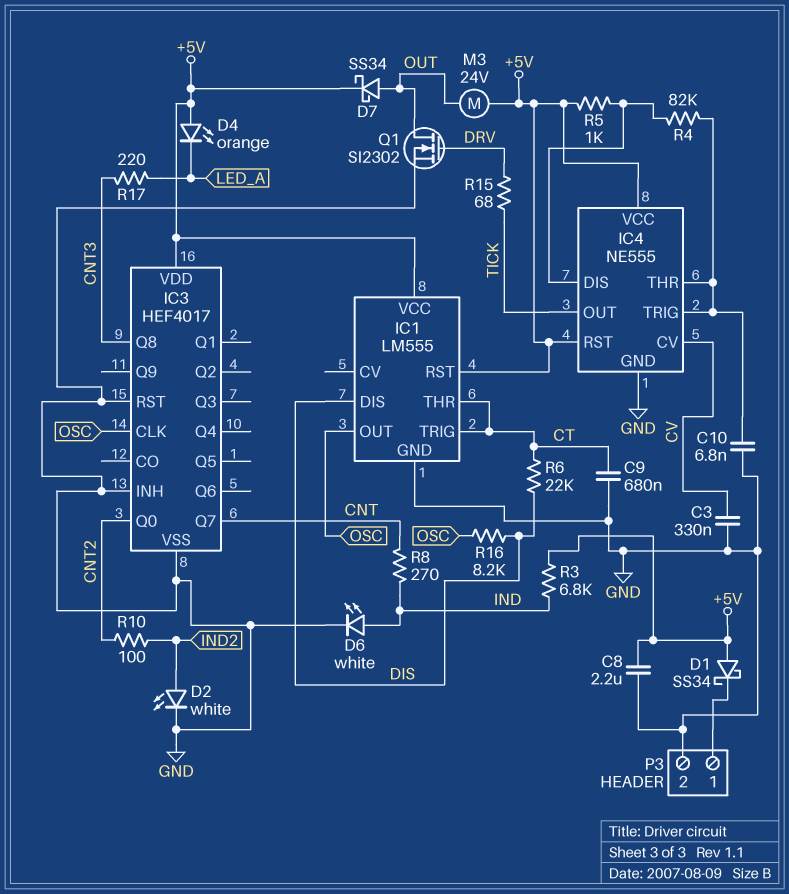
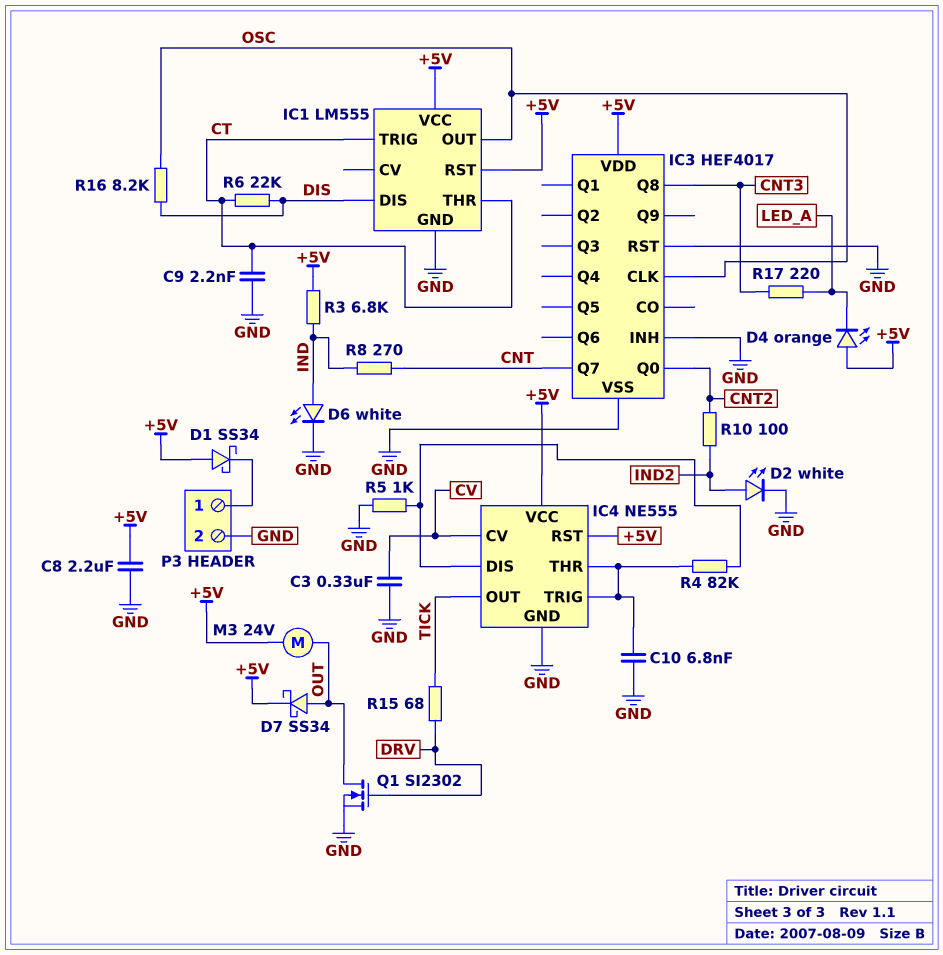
C9: 680nF (CT, GND) -> 2.2nF (CT, GND)
R5: 1k (+5V, IC4/DIS) -> 1k (GND, IC4/DIS)

